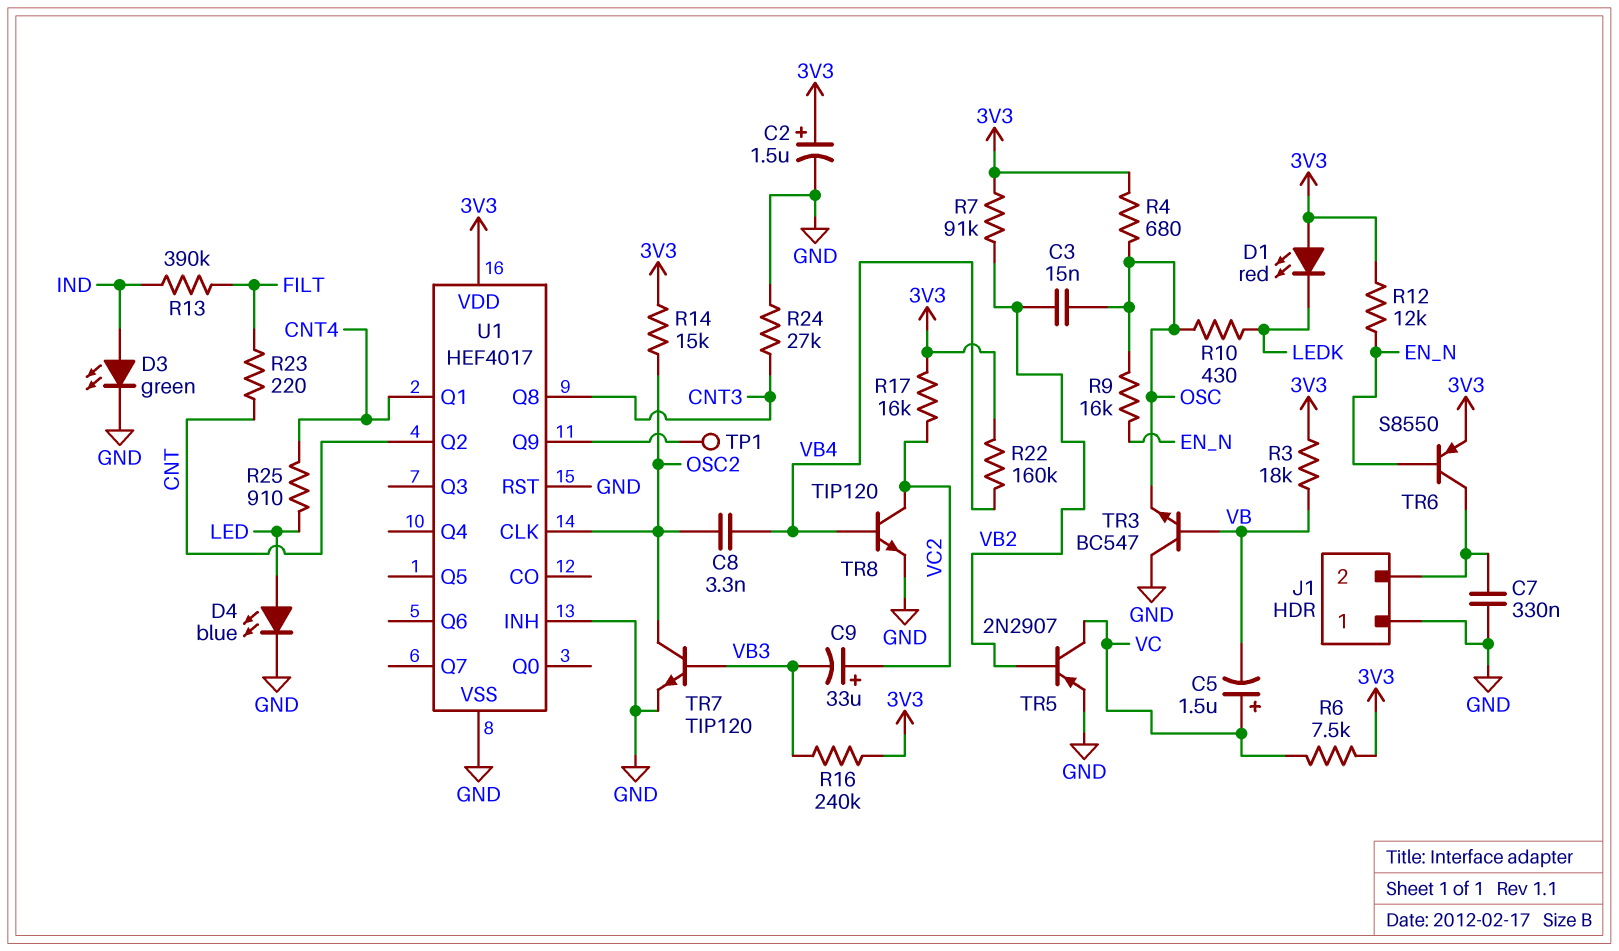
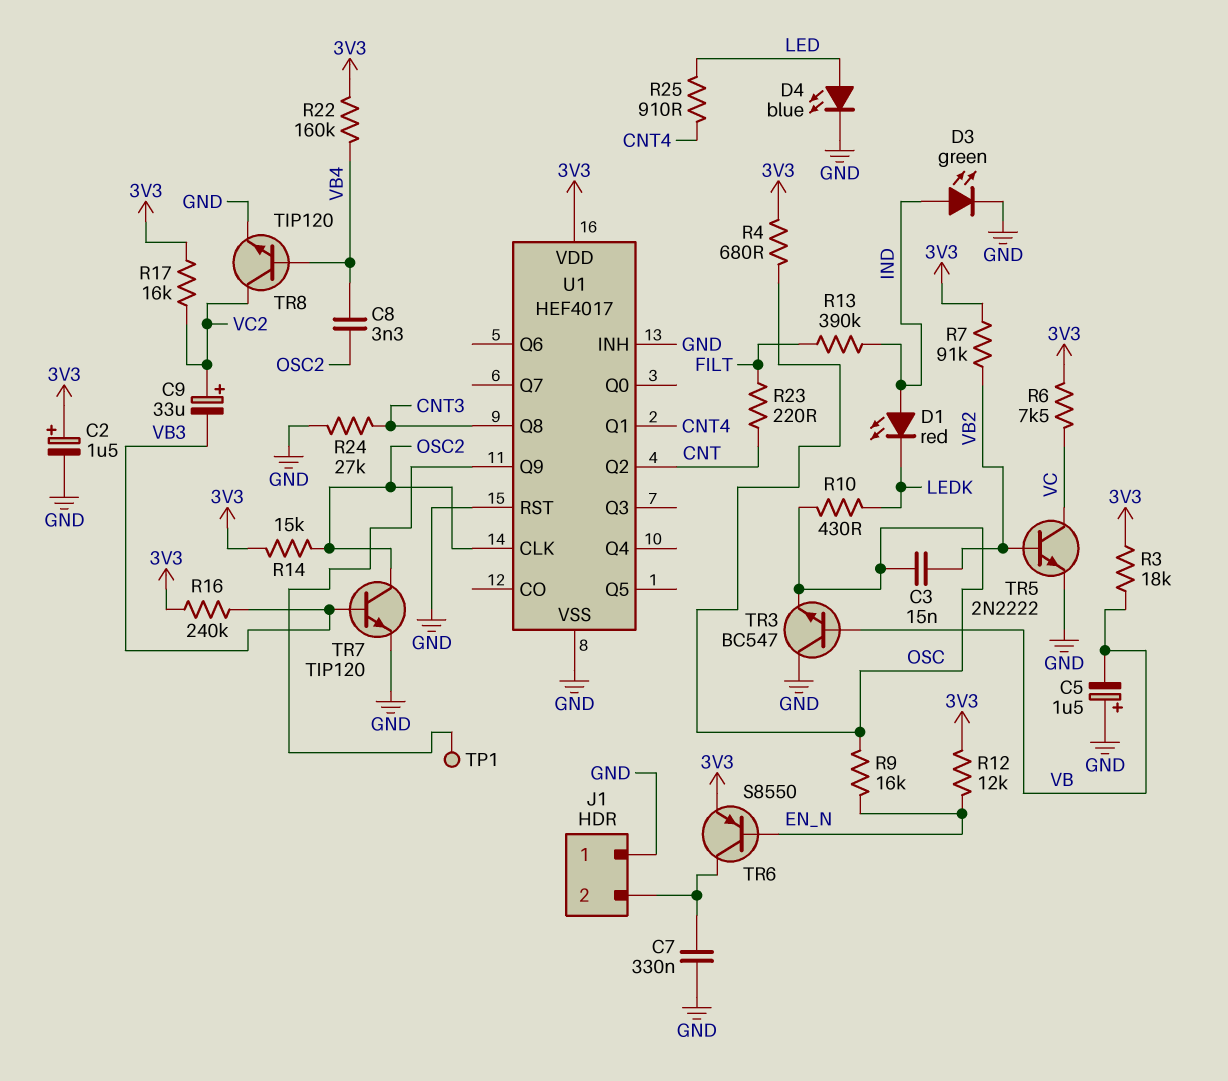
C5: 1.5uF (plus VC, minus VB) -> 1.5uF (plus GND, minus VB)
D1: LED red (A 3V3, K LEDK) -> LED red (A IND, K LEDK)
TR5: PNP 2N2907 (B VB2, C VC, E GND) -> NPN 2N2222 (B VB2, C VC, E GND)

